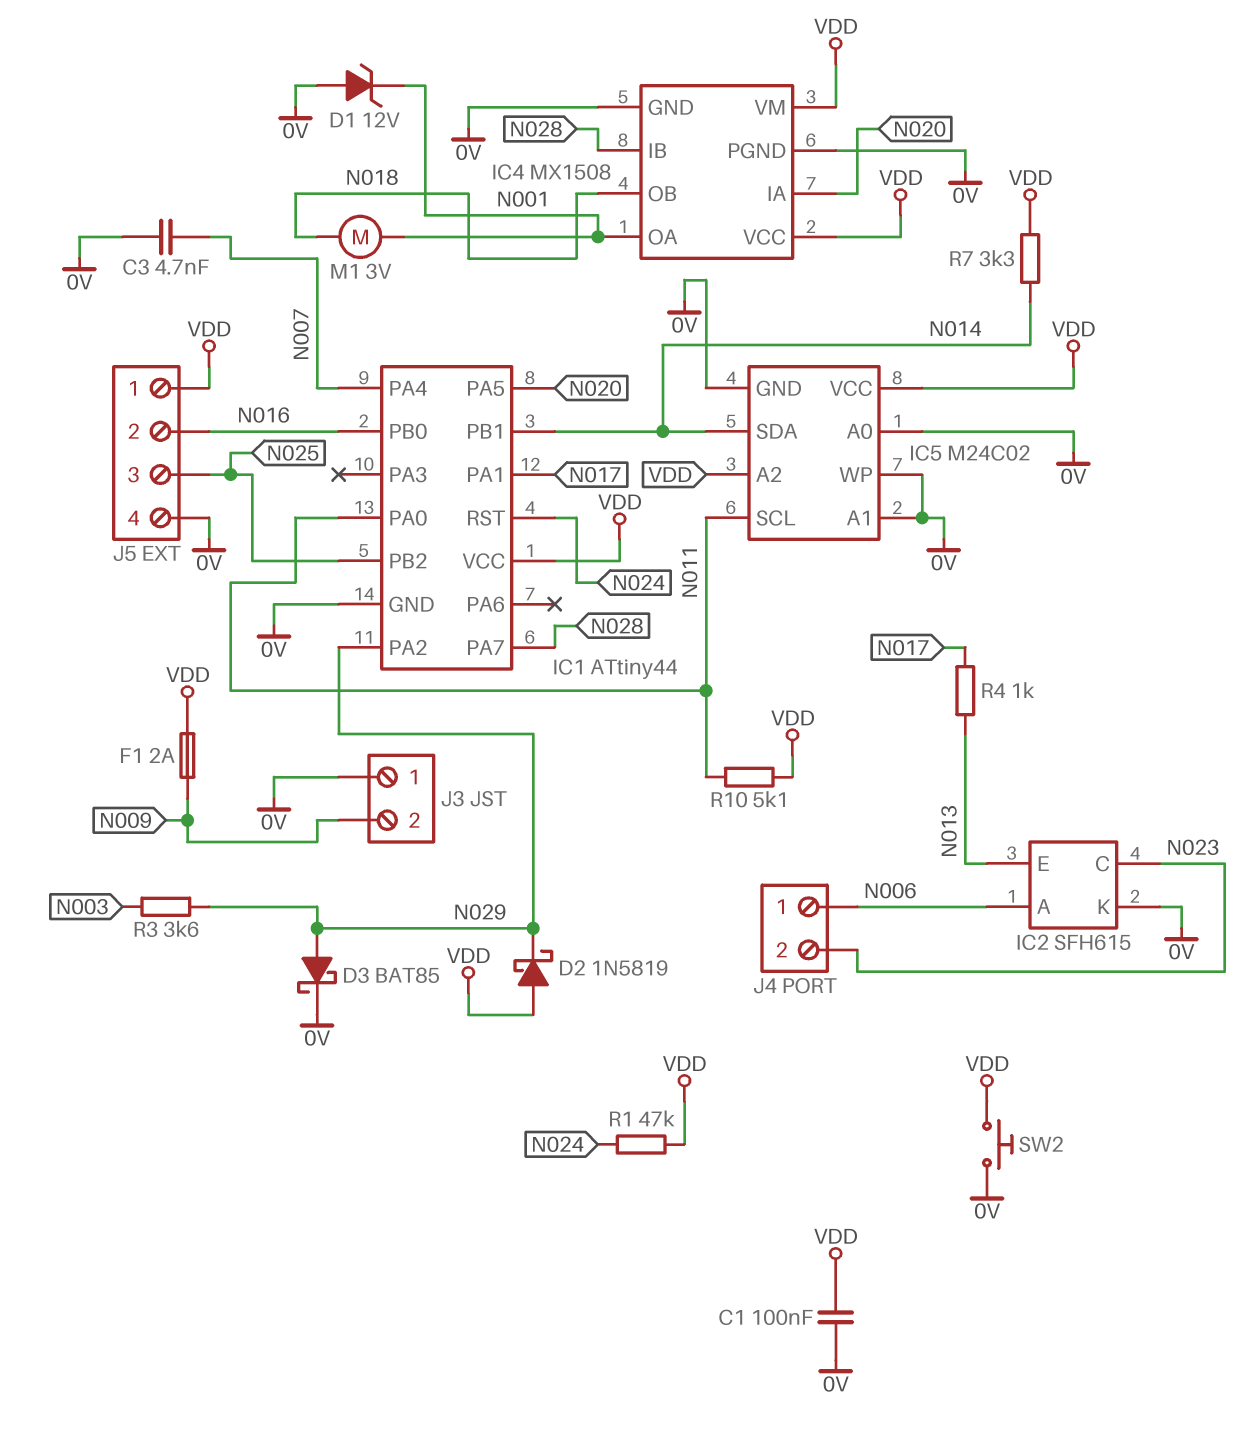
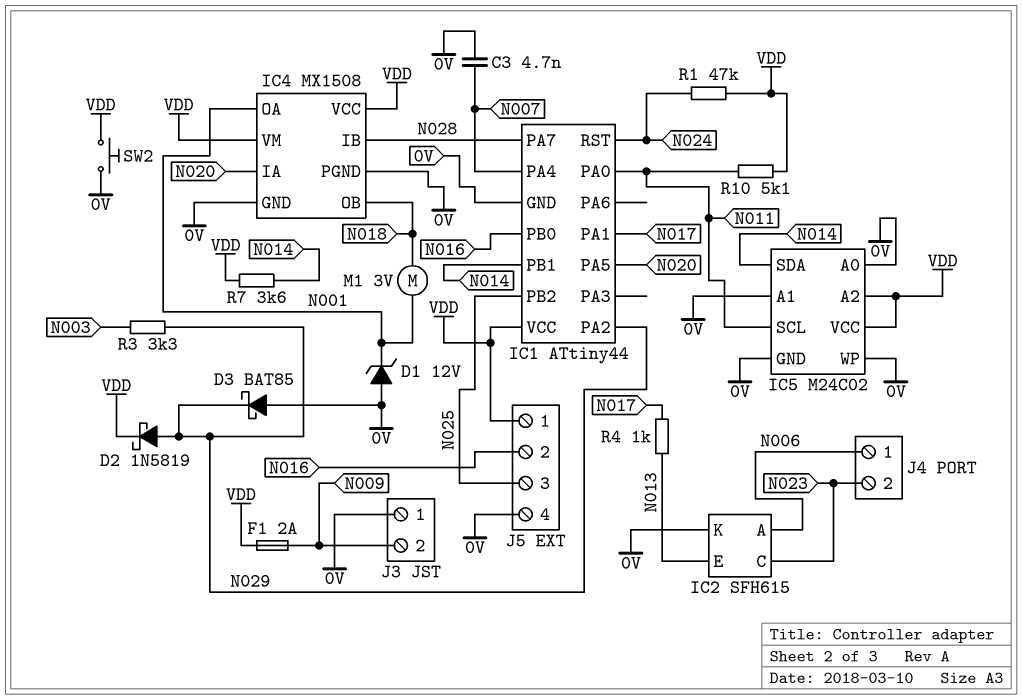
C1: 100nF (0V, VDD) -> none
D2: schottky 1N5819 (A VDD, K N029) -> schottky 1N5819 (A N029, K VDD)
D3: schottky BAT85 (A N029, K 0V) -> schottky BAT85 (A 0V, K N029)
R3: 3.6k (N003, N029) -> 3.3k (N003, N029)
R7: 3.3k (N014, VDD) -> 3.6k (N014, VDD)

